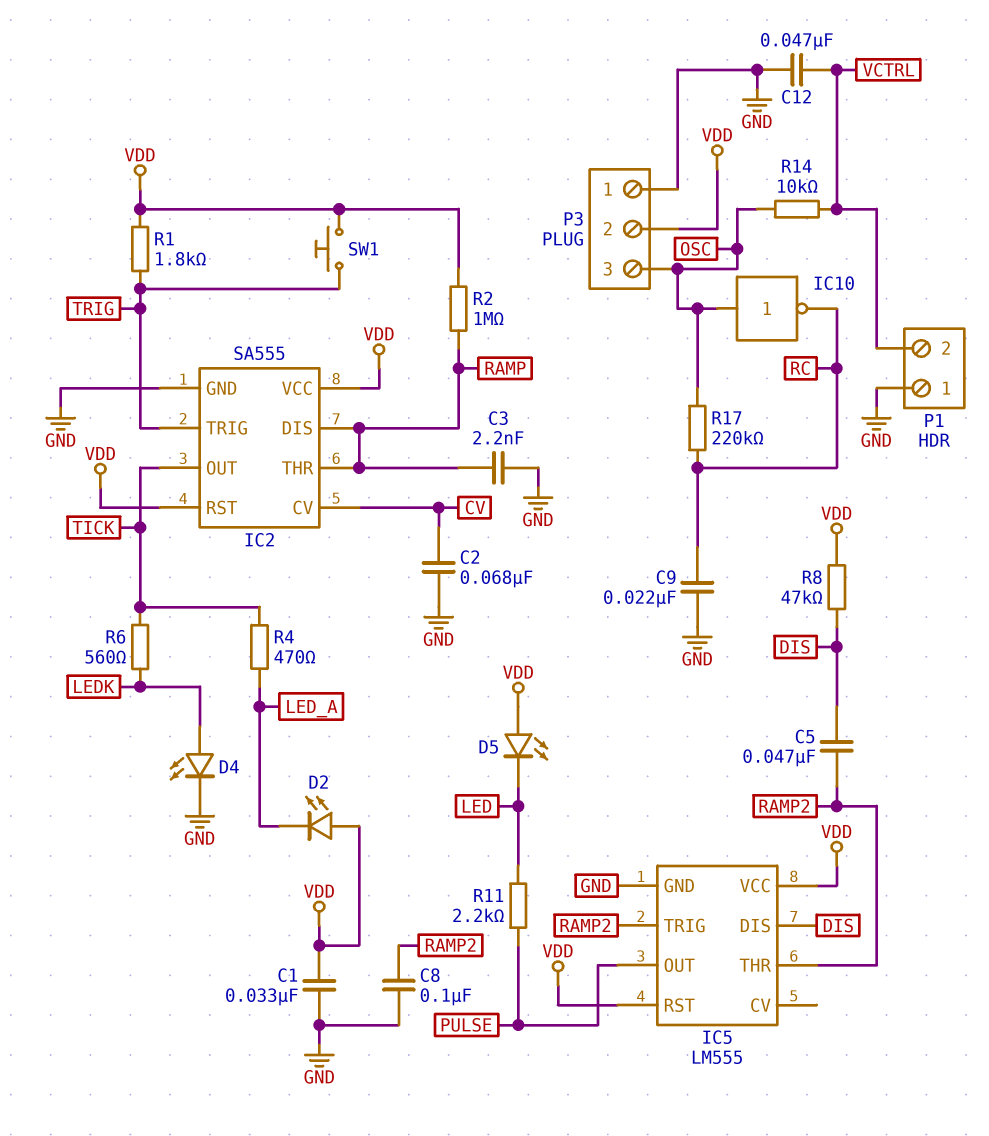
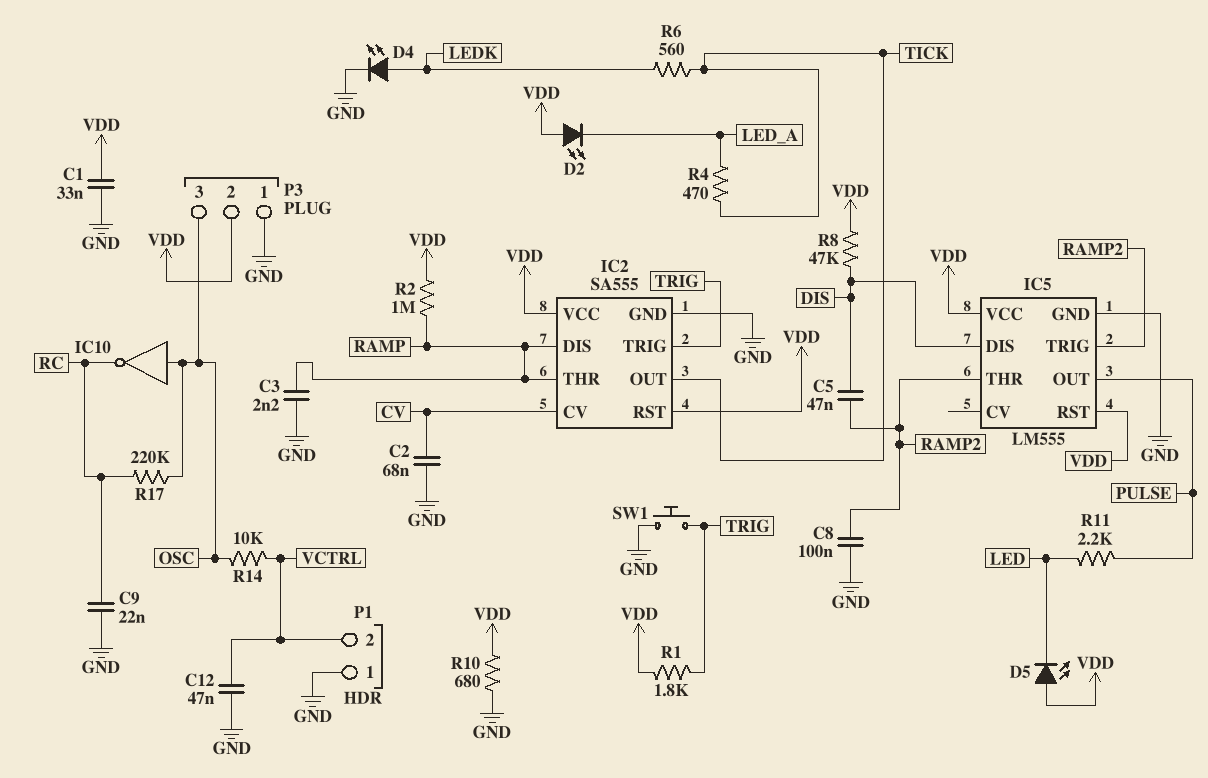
R10: none -> 680 (GND, VDD)
SW1: button (TRIG, VDD) -> button (GND, TRIG)

